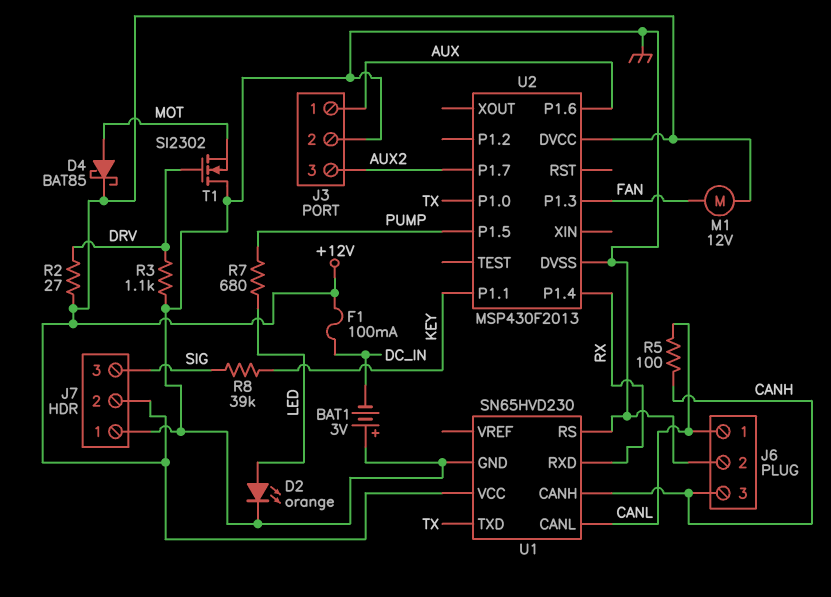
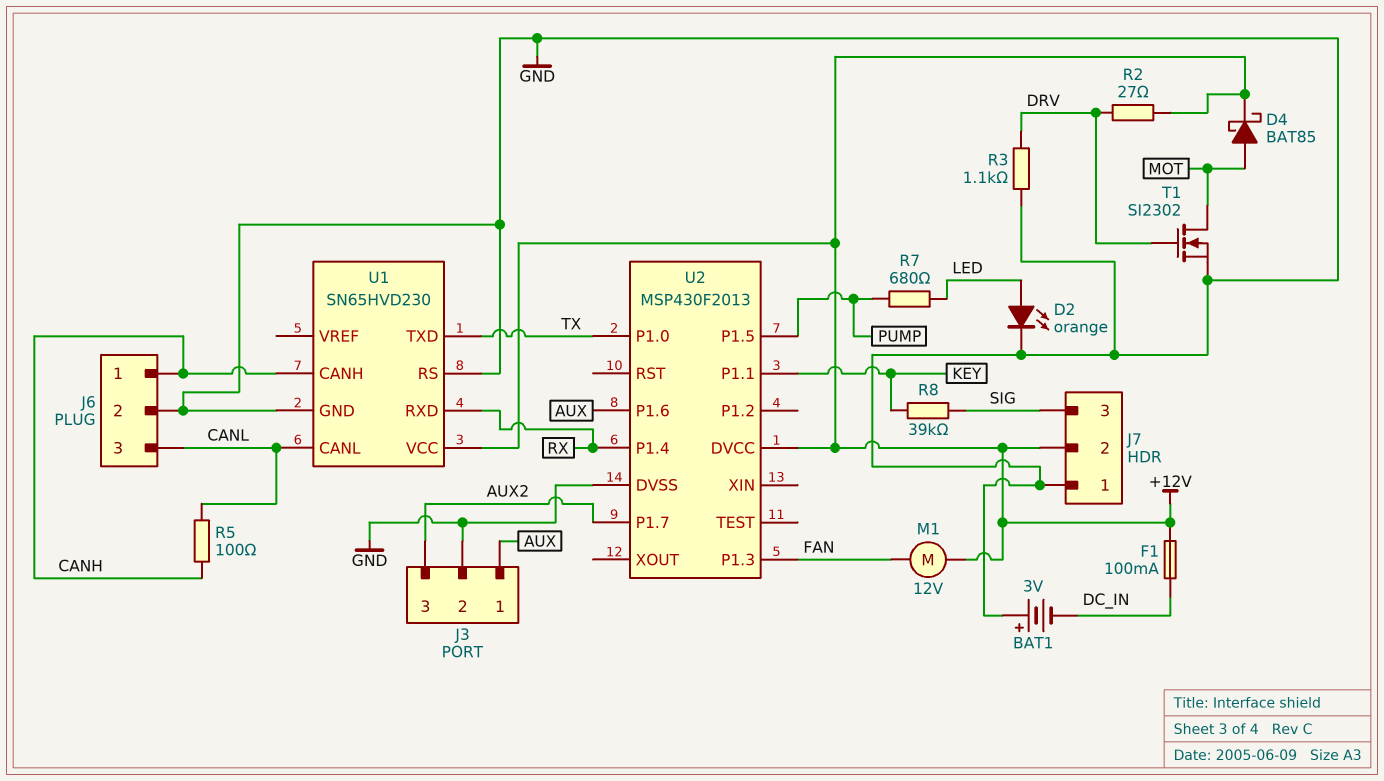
J6 pin 1: CANL -> CANH
J6 pin 3: CANH -> CANL
T1: NMOS SI2302 (G DRV, D GND, S MOT) -> NMOS SI2302 (G DRV, D MOT, S GND)

